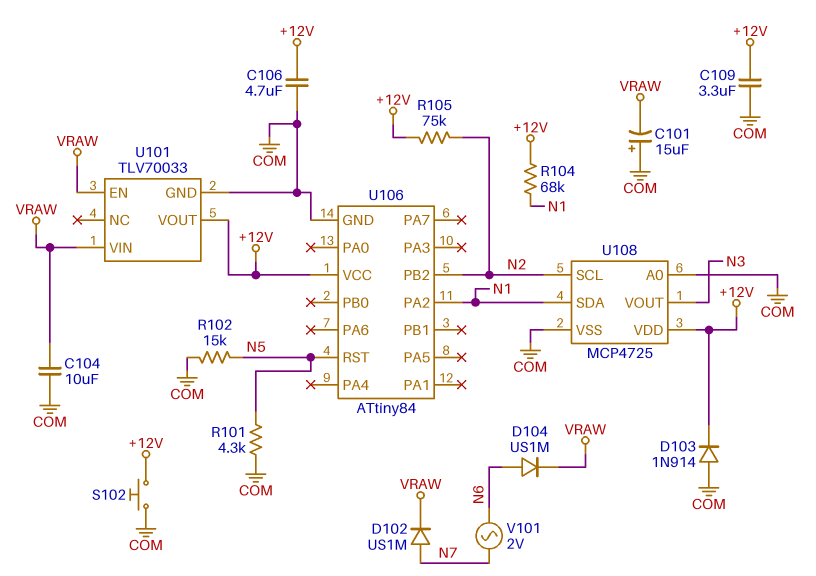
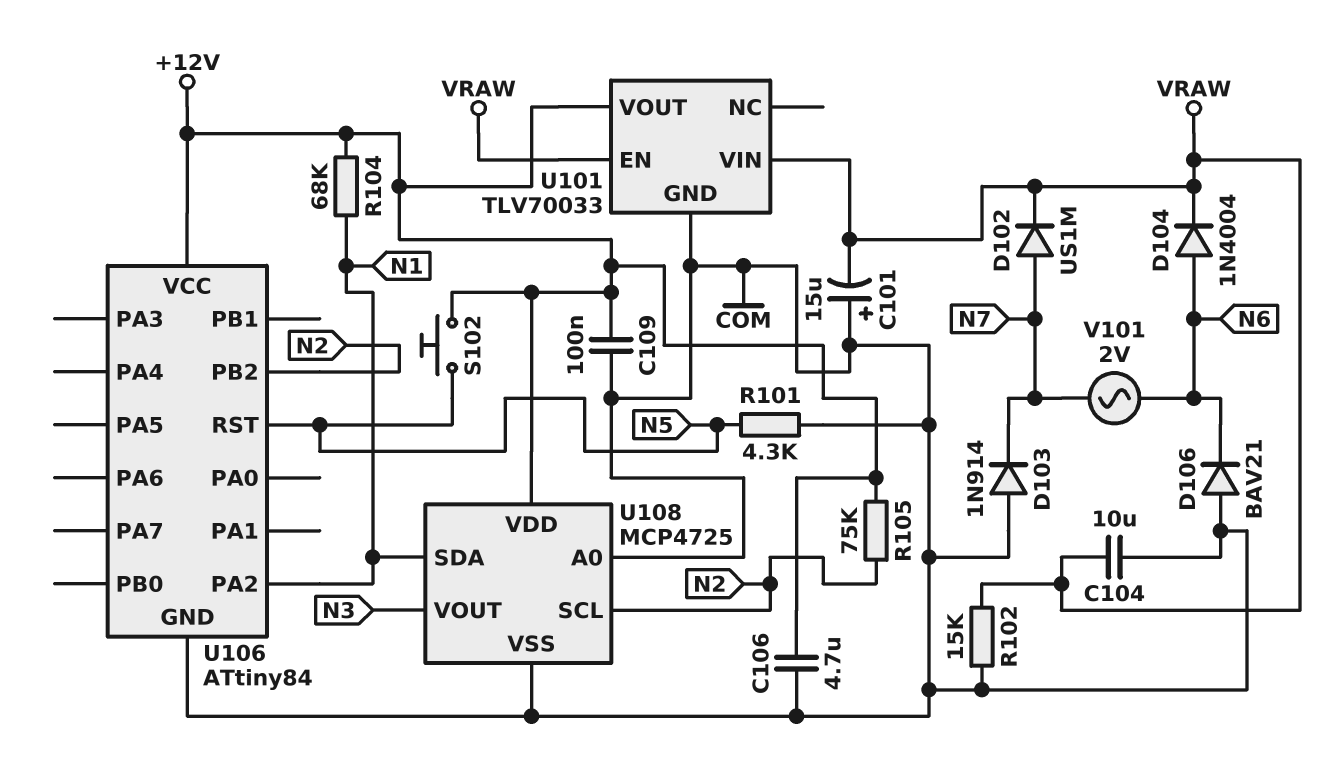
C109: 3.3uF (+12V, COM) -> 100nF (+12V, COM)
D103: diode 1N914 (A COM, K +12V) -> diode 1N914 (A COM, K N7)
D104: diode US1M (A N6, K VRAW) -> diode 1N4004 (A N6, K VRAW)
D106: none -> diode BAV21 (A COM, K N6)
R102: 15k (COM, N5) -> 15k (COM, VRAW)
S102: button (+12V, COM) -> button (+12V, N5)

